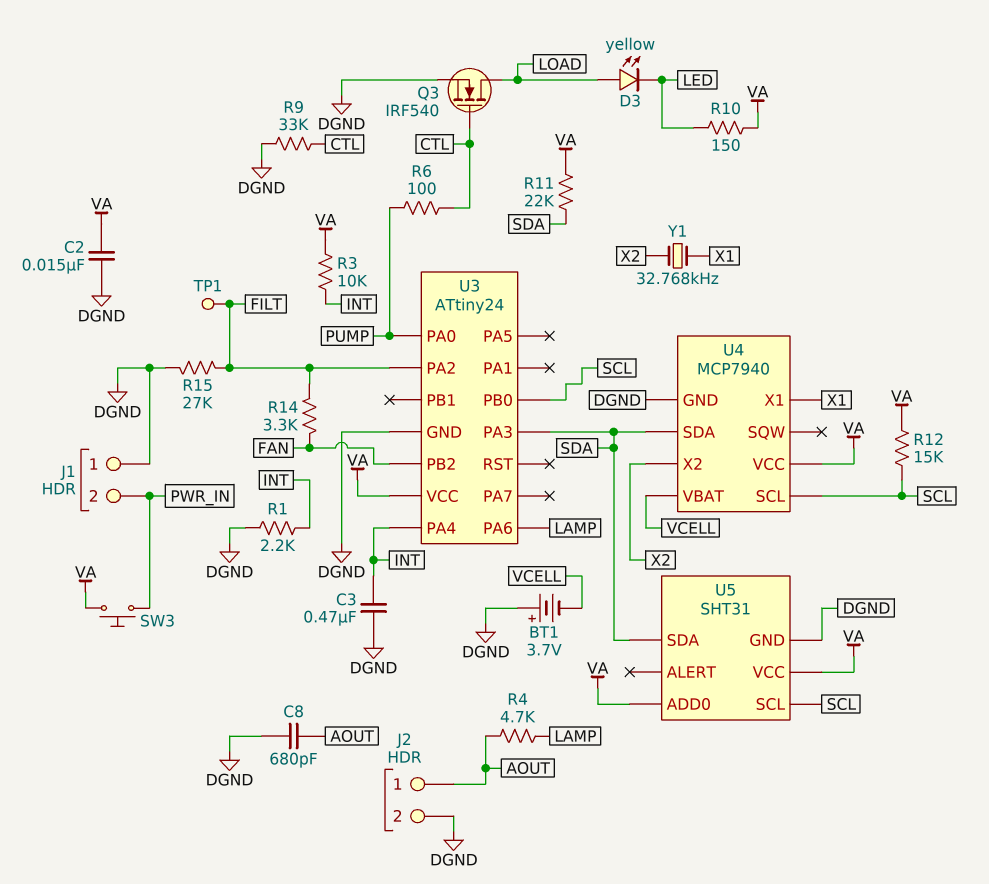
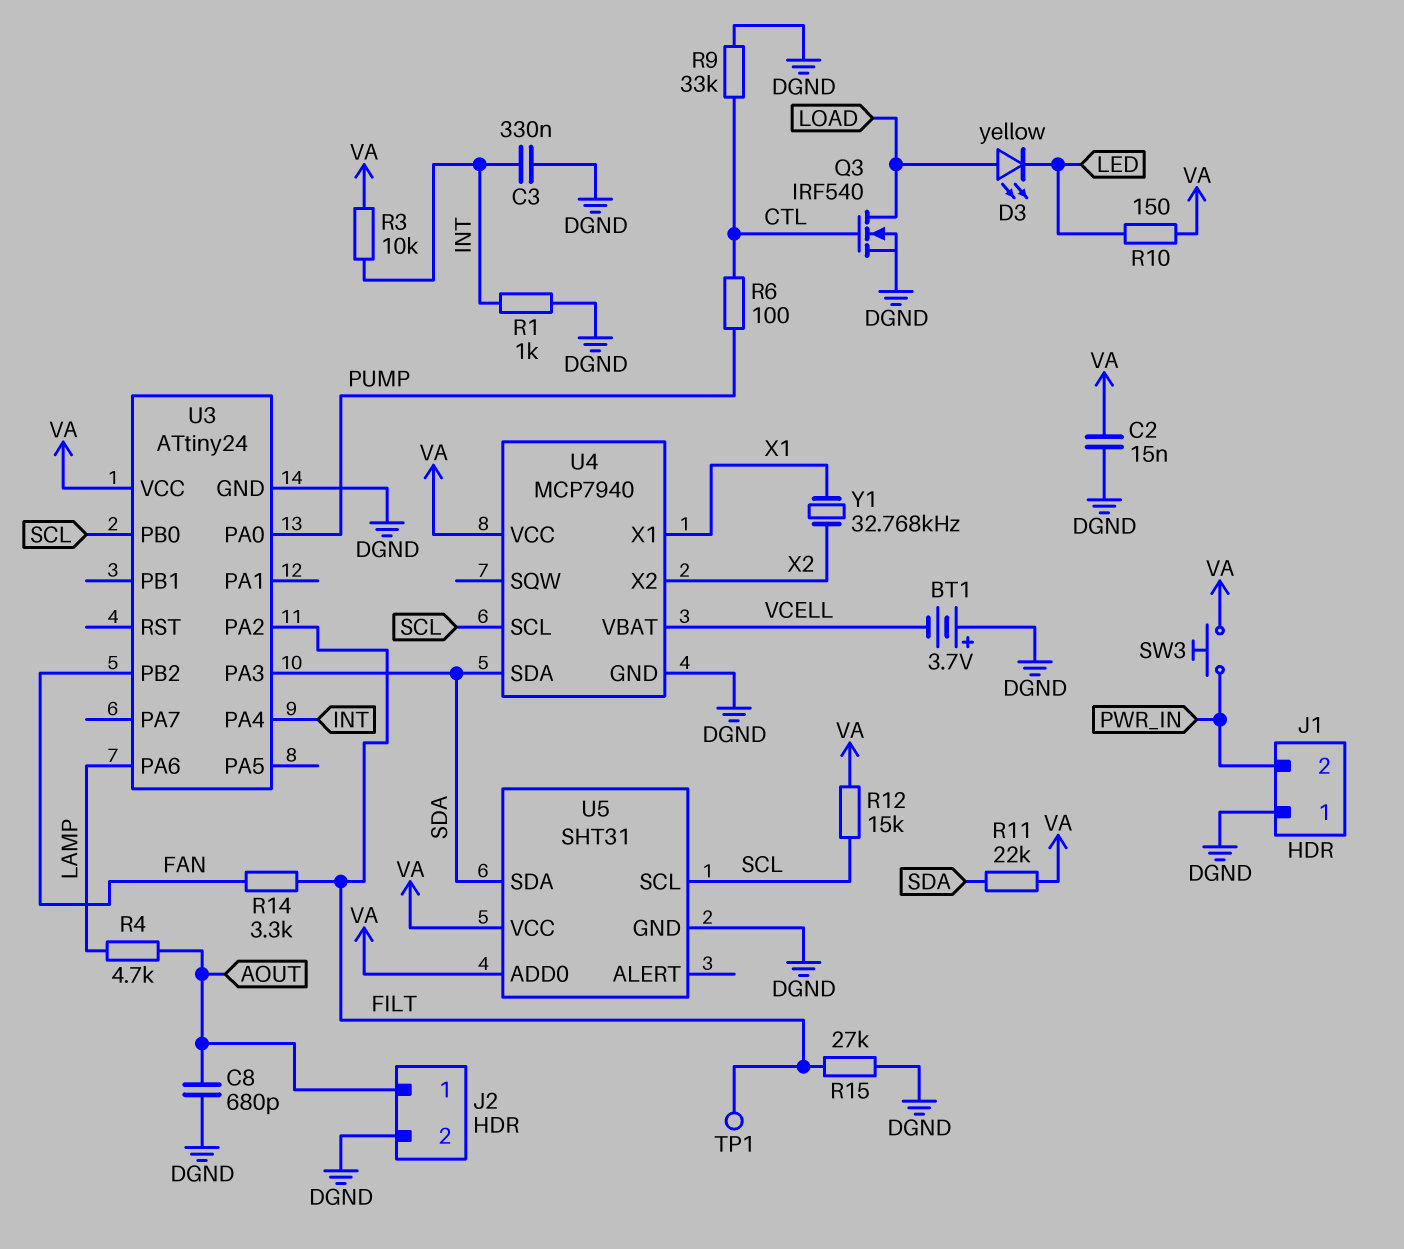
C3: 470nF (DGND, INT) -> 330nF (DGND, INT)
R1: 2.2k (DGND, INT) -> 1k (DGND, INT)

